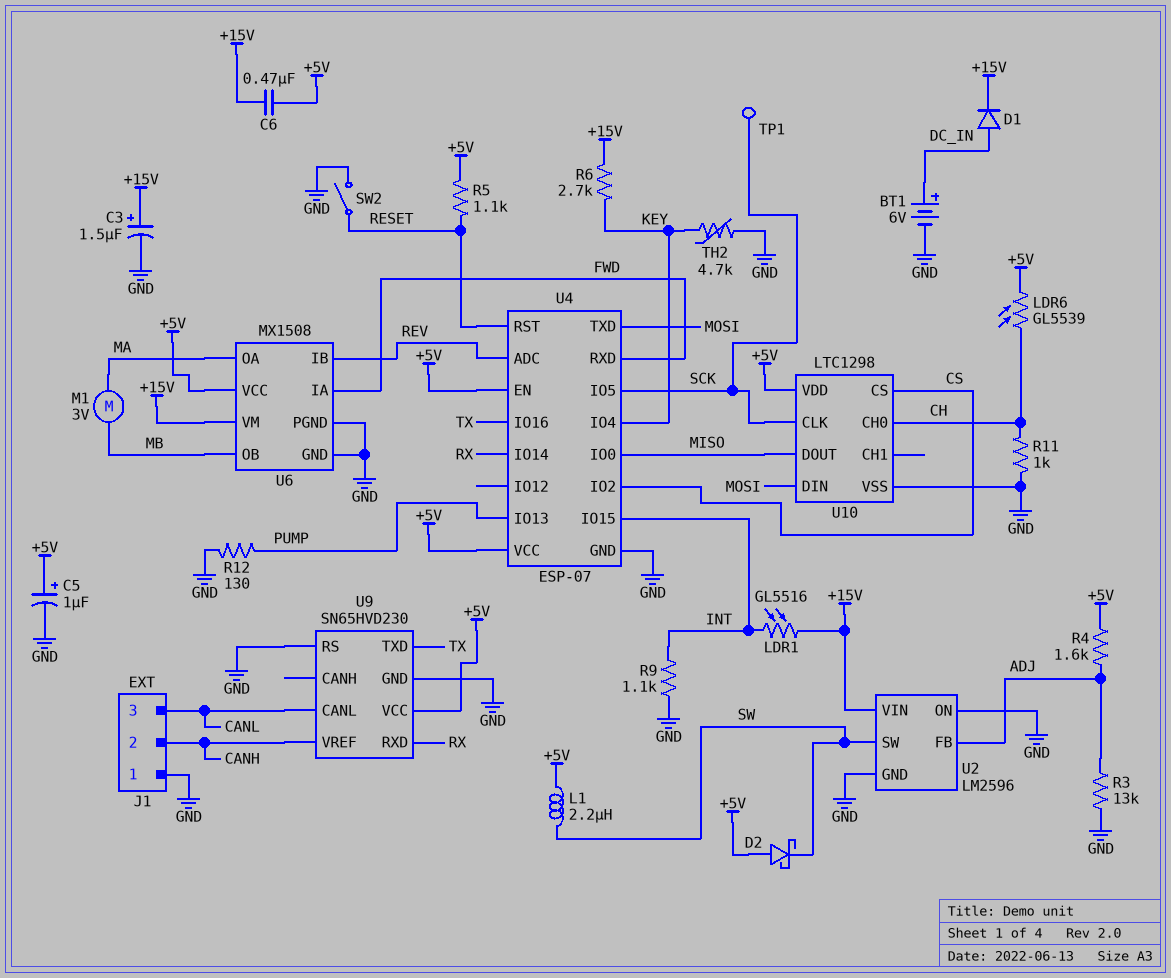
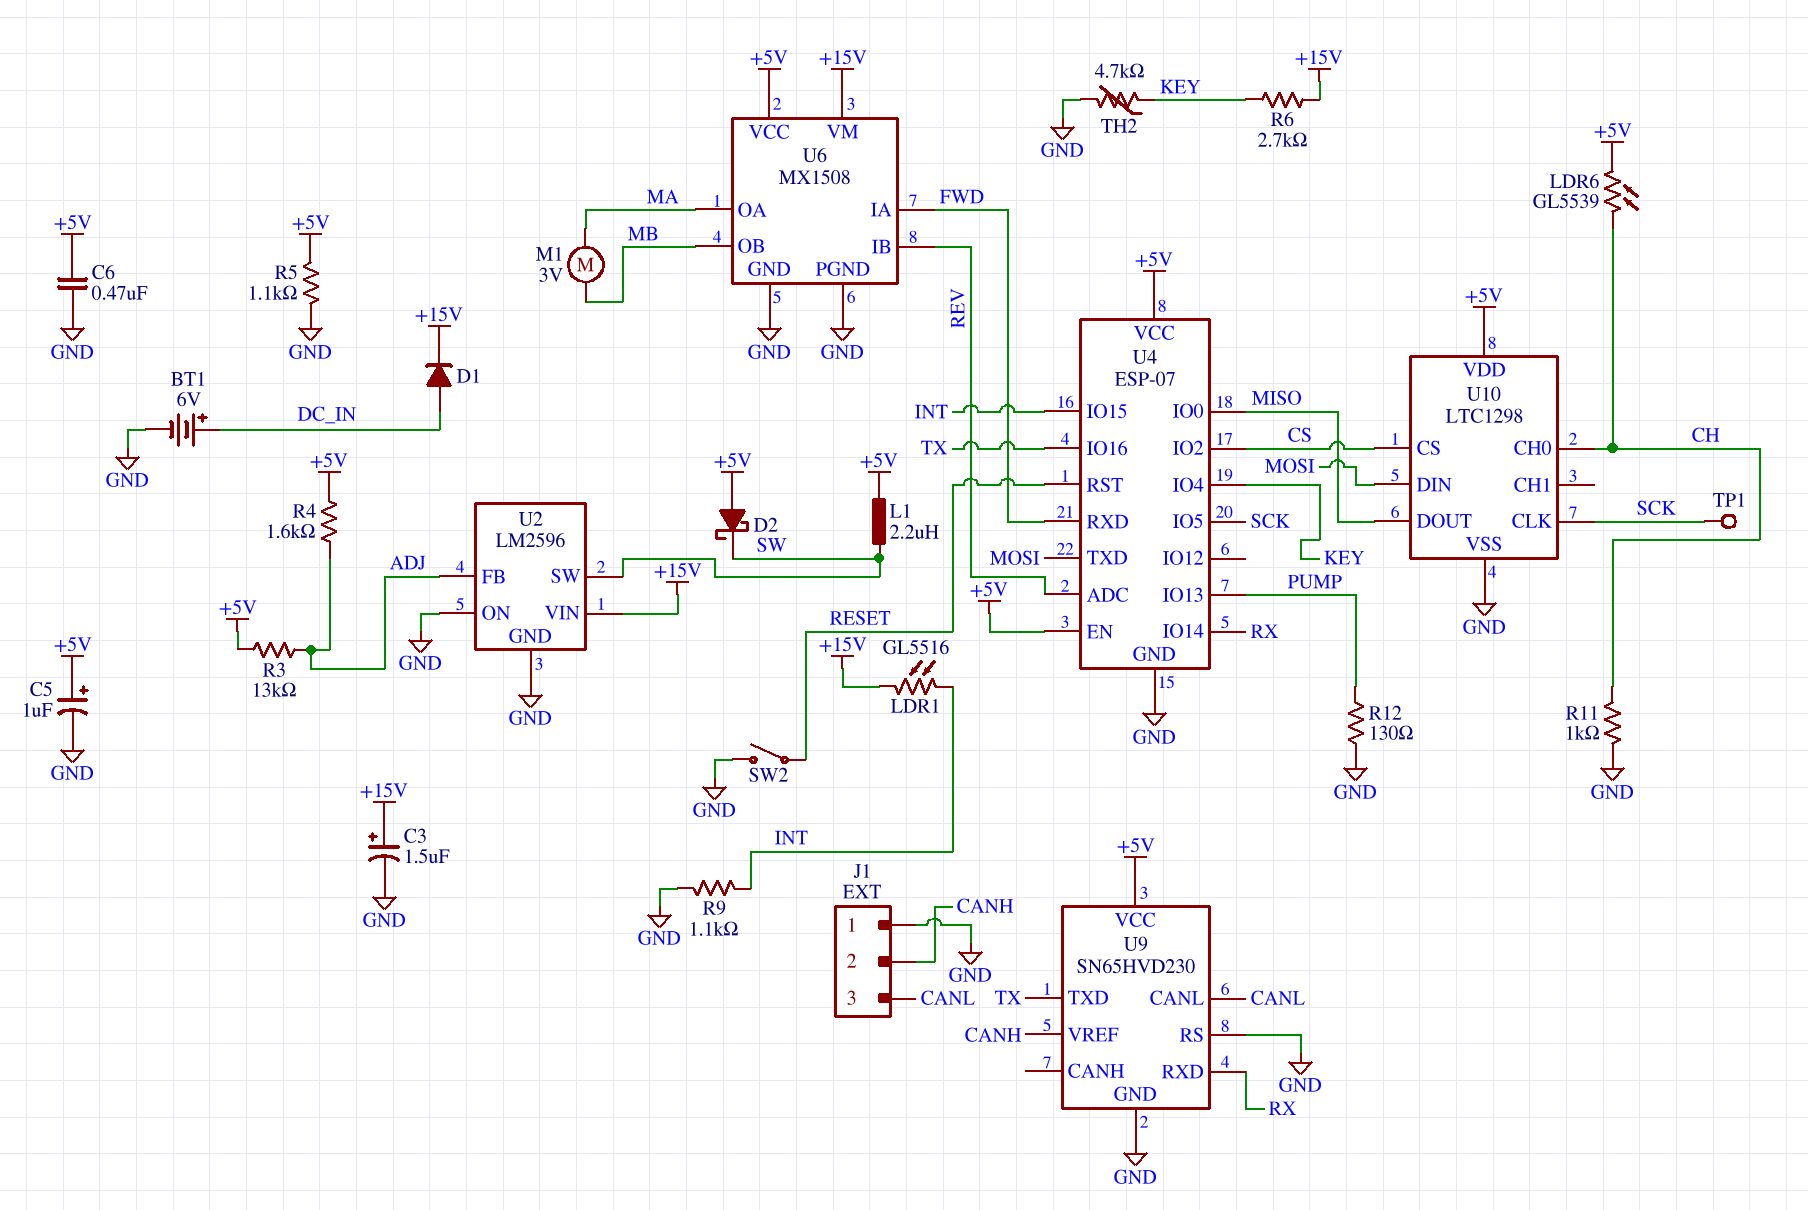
C6: 470nF (+5V, +15V) -> 470nF (+5V, GND)
R3: 13k (ADJ, GND) -> 13k (+5V, ADJ)
R5: 1.1k (+5V, RESET) -> 1.1k (+5V, GND)

